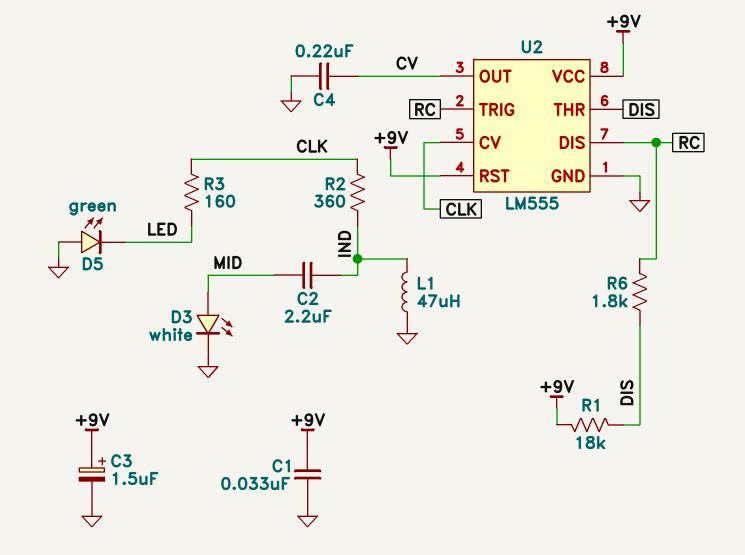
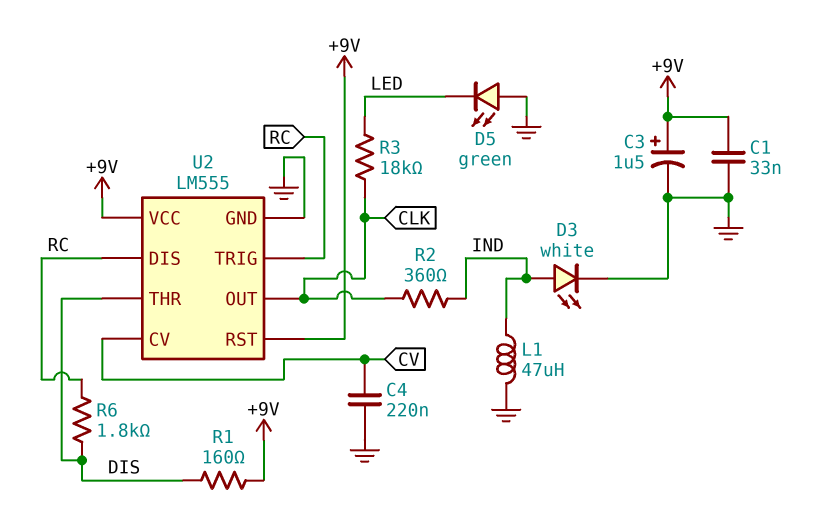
C2: 2.2uF (IND, MID) -> none
D3: LED white (A MID, K GND) -> LED white (A IND, K GND)
R1: 18k (+9V, DIS) -> 160 (+9V, DIS)
R3: 160 (CLK, LED) -> 18k (CLK, LED)
U2 pin CV: CLK -> CV
U2 pin OUT: CV -> CLK

